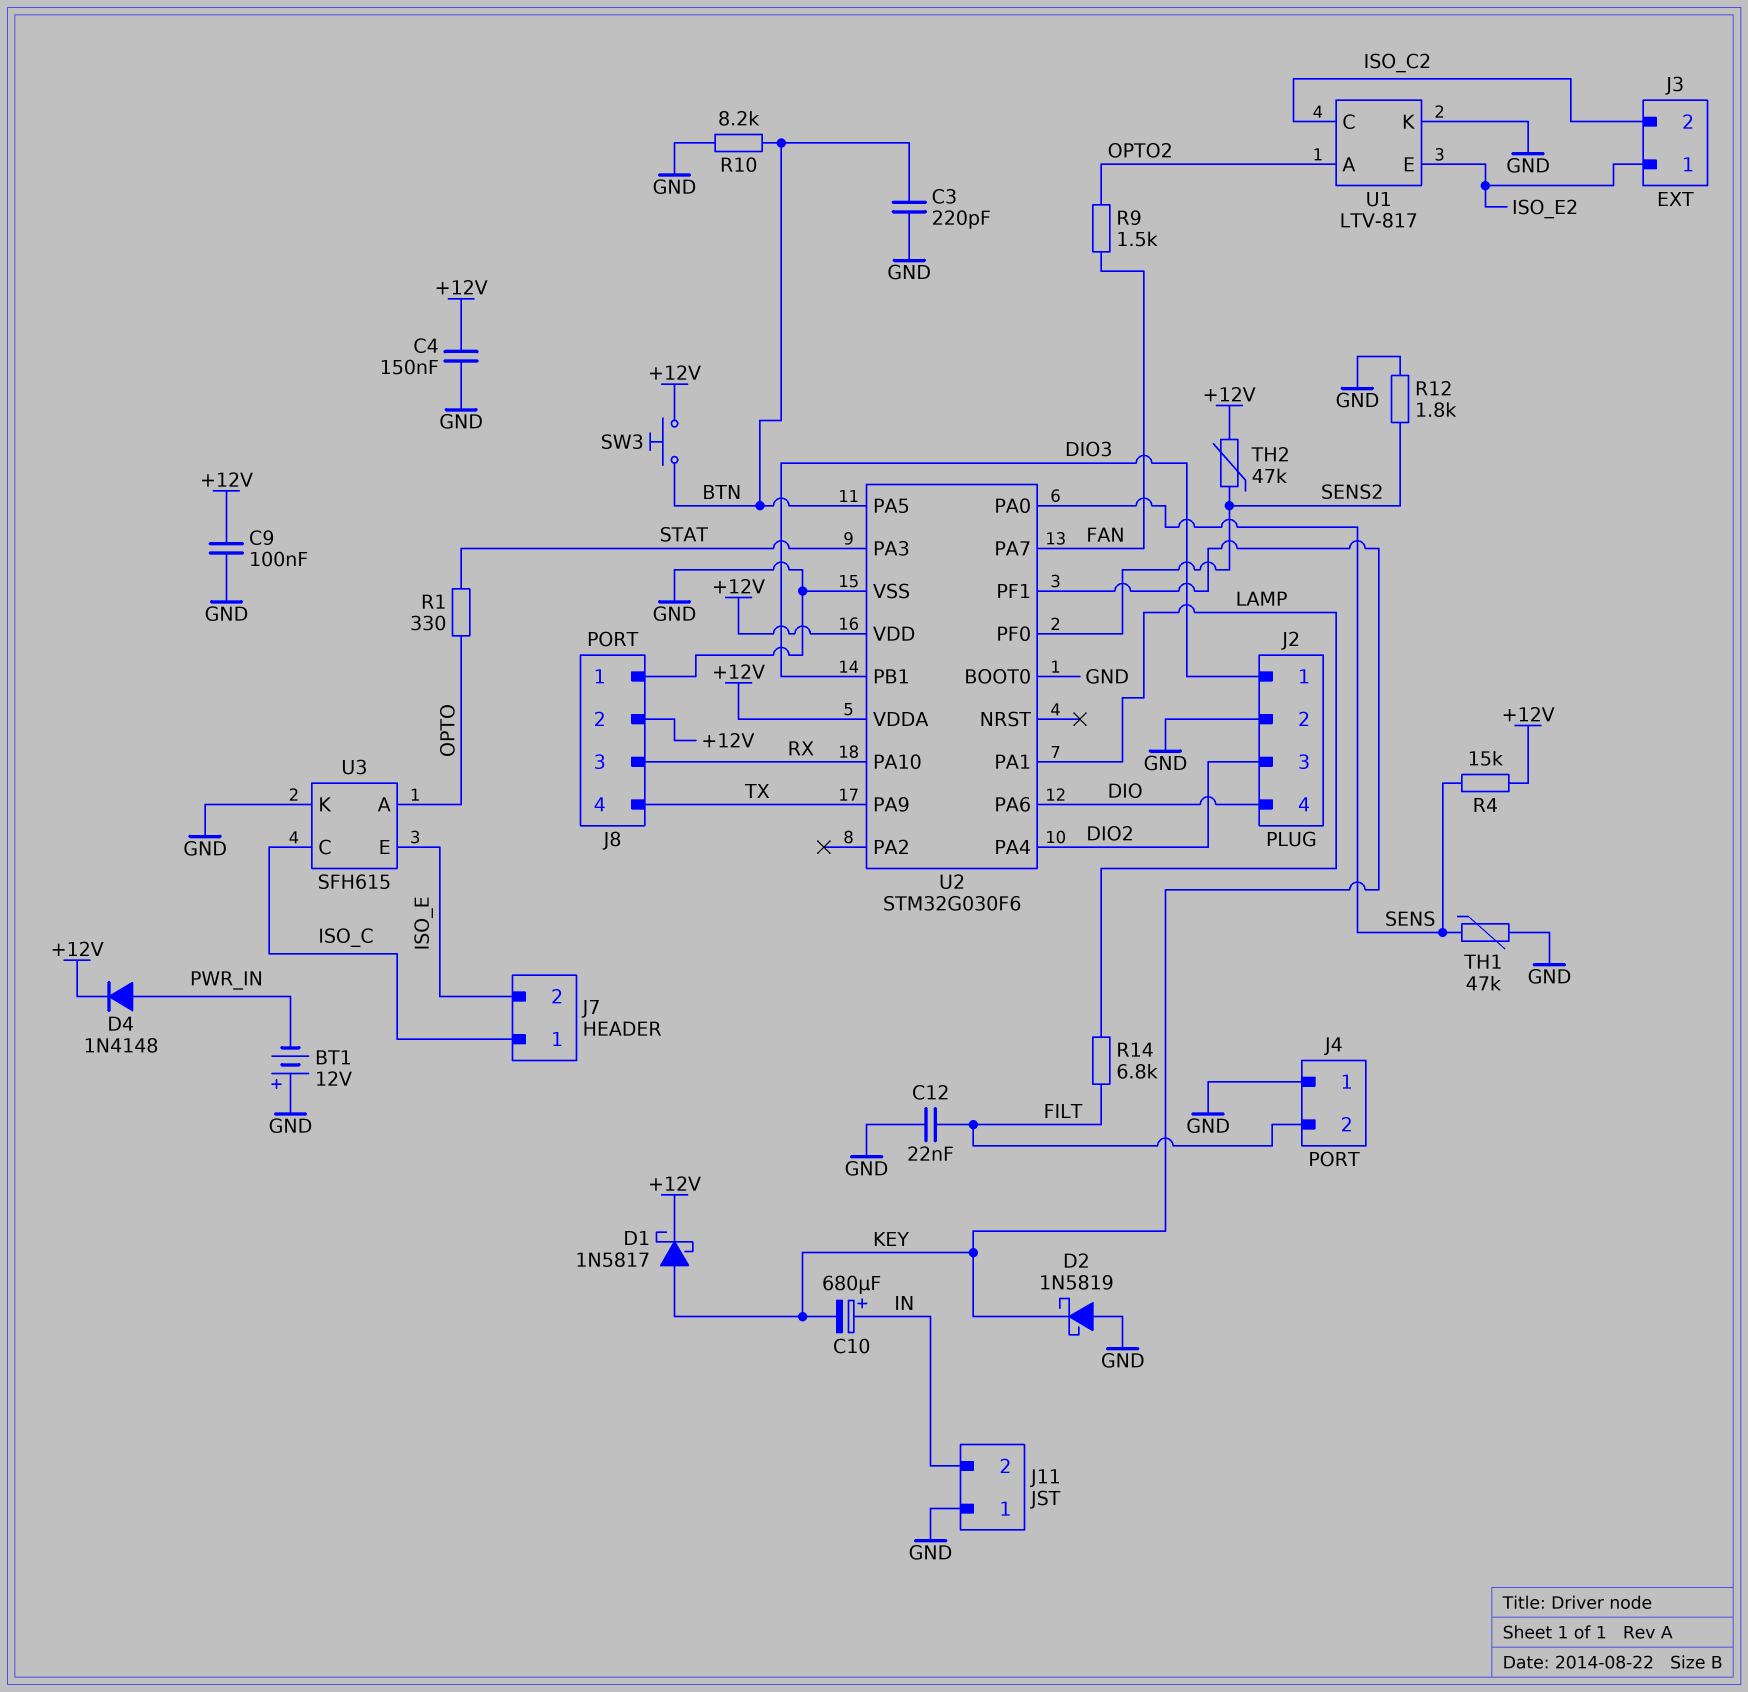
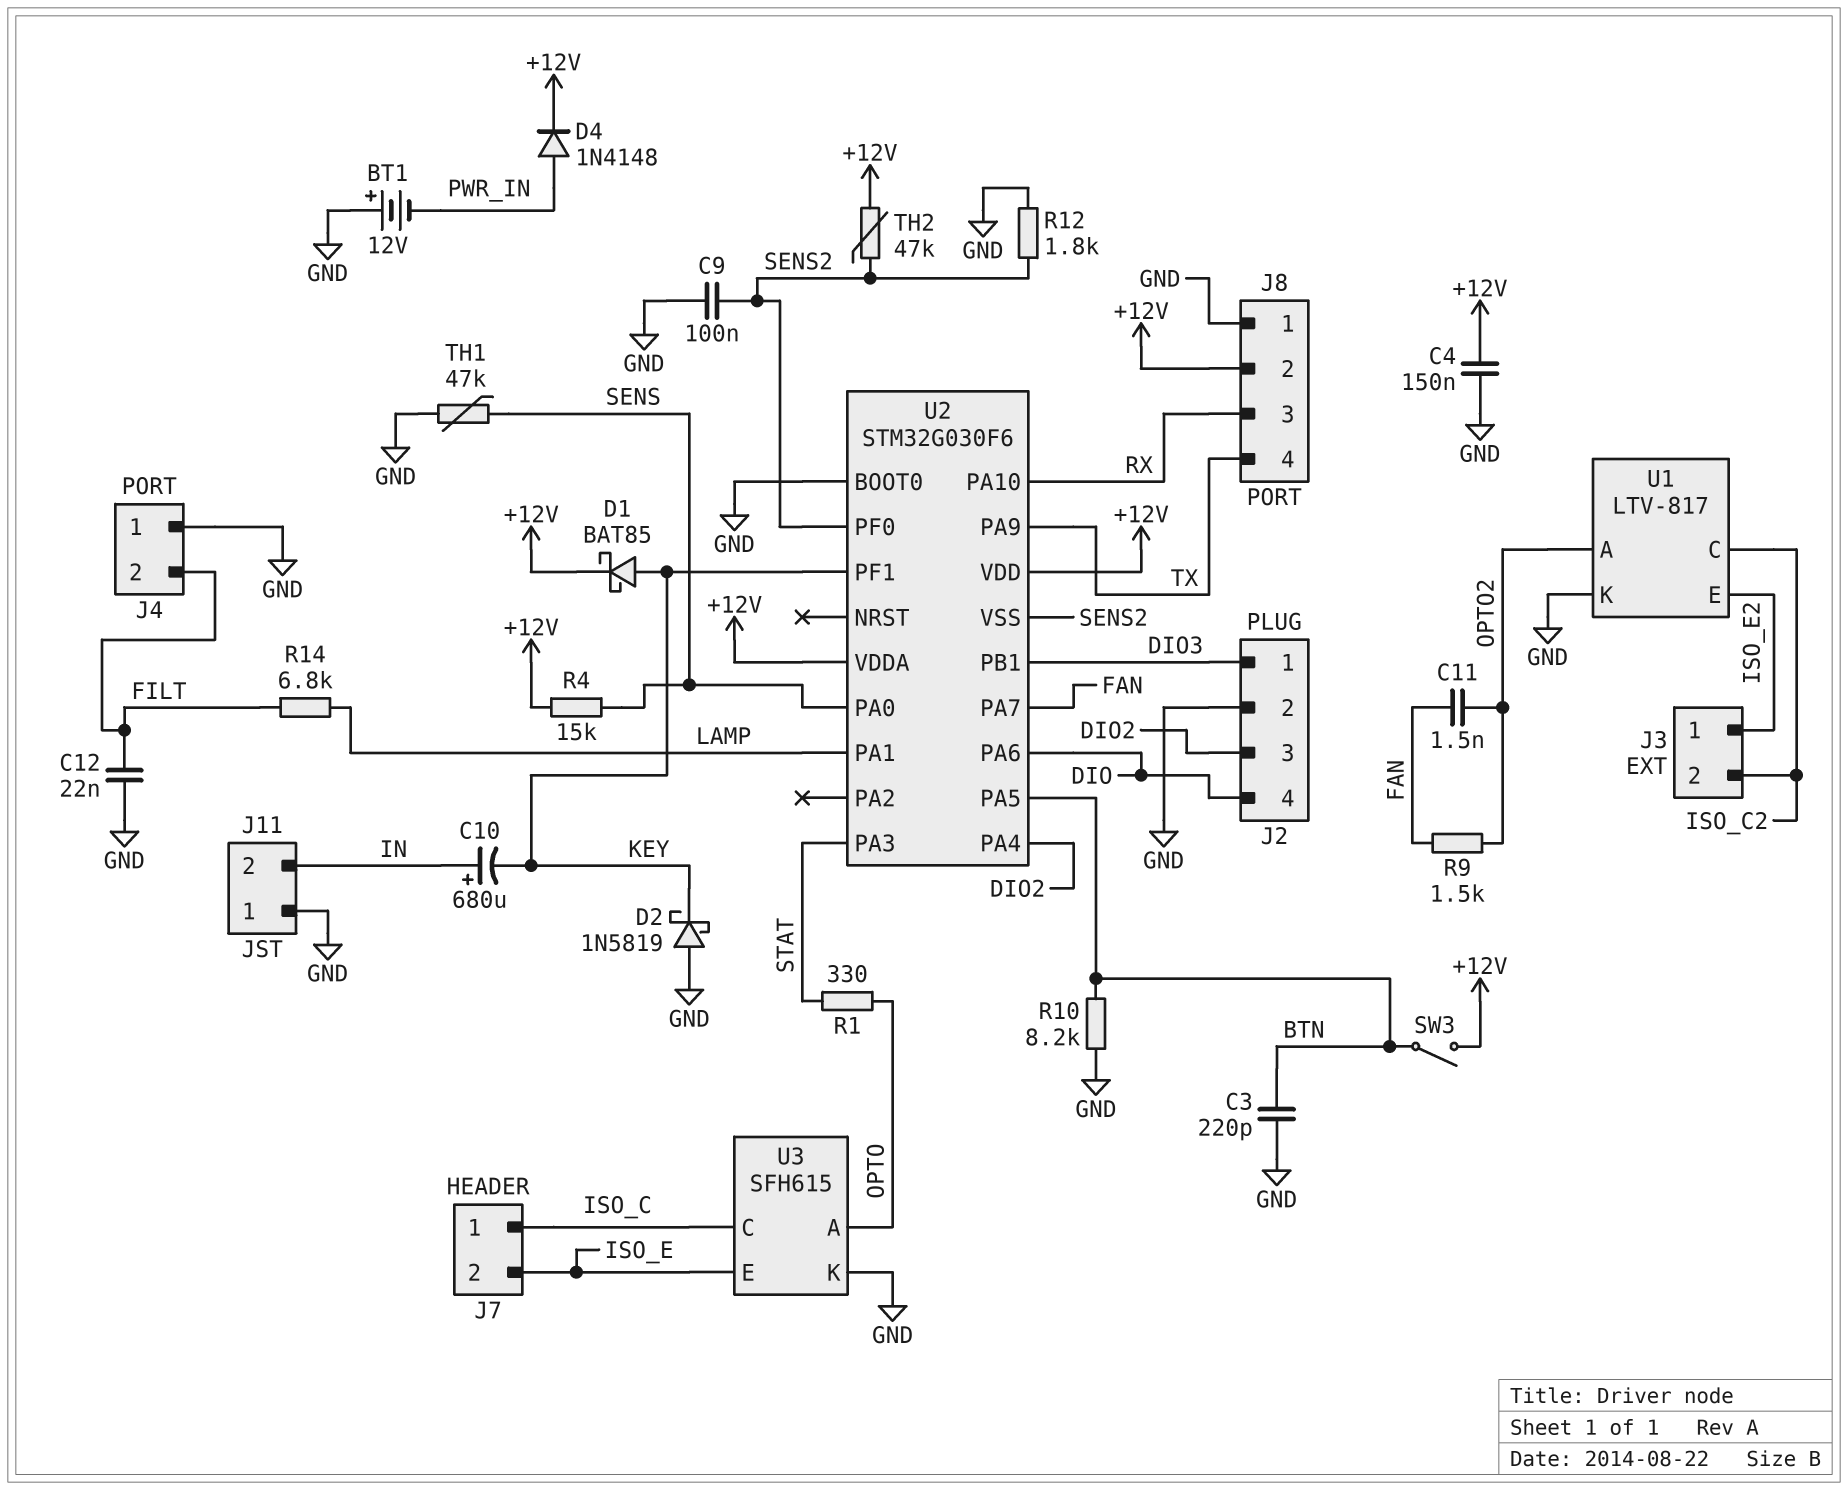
C9: 100nF (+12V, GND) -> 100nF (GND, SENS2)
C11: none -> 1.5nF (FAN, OPTO2)
D1: schottky 1N5817 (A KEY, K +12V) -> schottky BAT85 (A KEY, K +12V)
SW3: button (+12V, BTN) -> switch (+12V, BTN)
U2 pin VSS: GND -> SENS2

